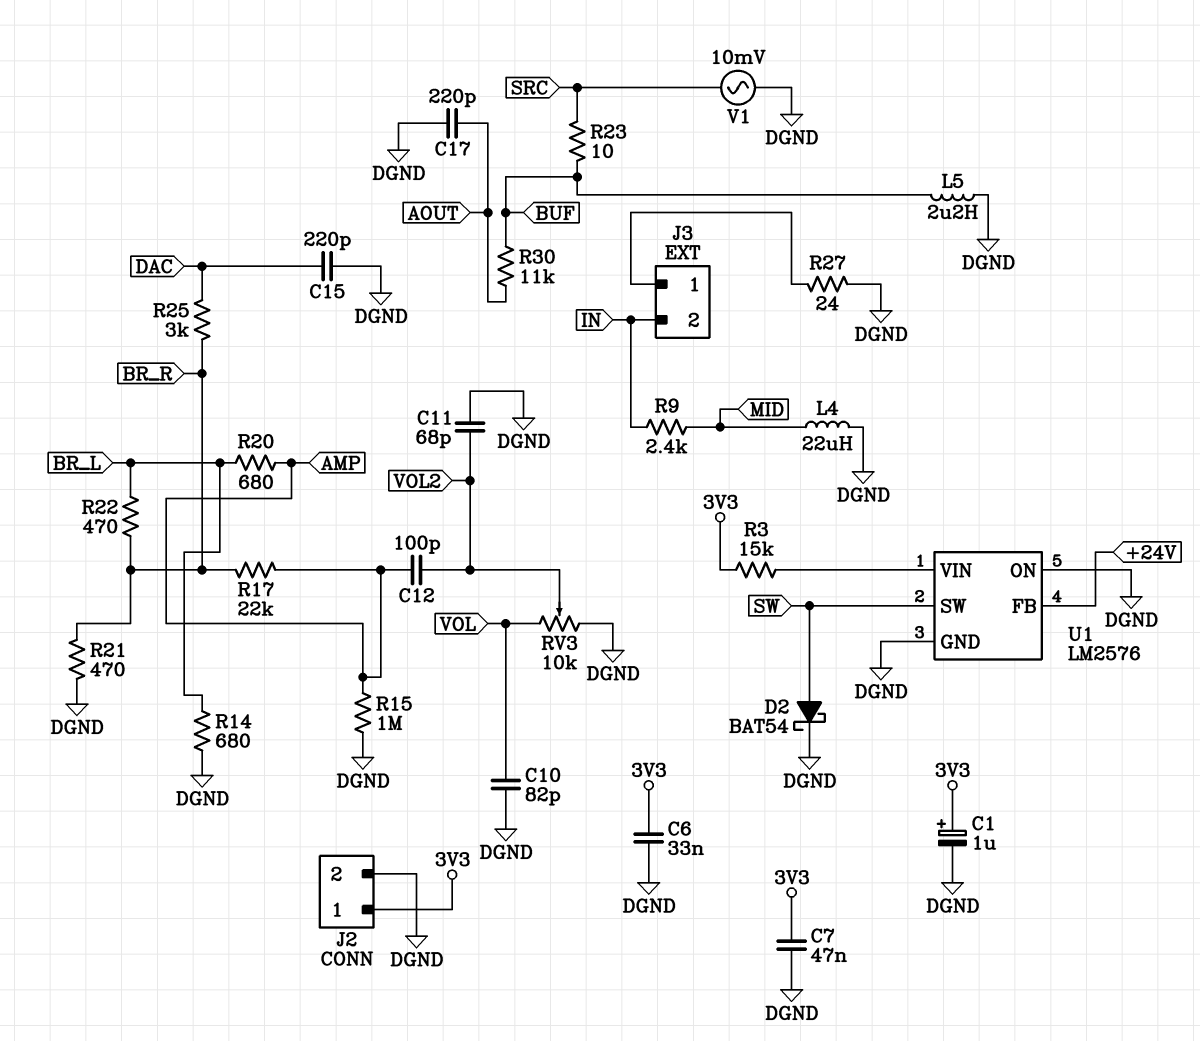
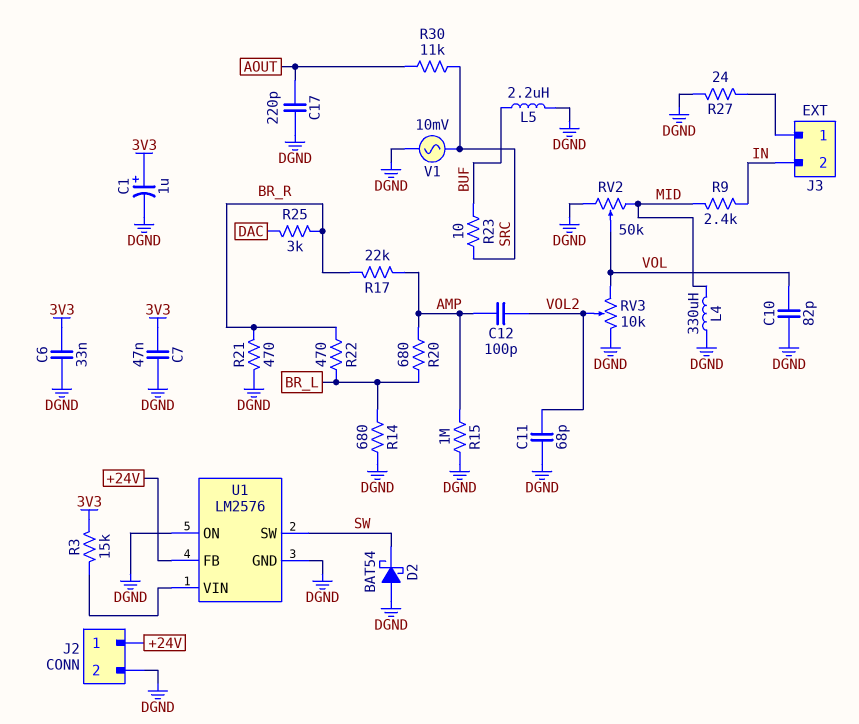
C15: 220pF (DAC, DGND) -> none
D2: schottky BAT54 (A SW, K DGND) -> schottky BAT54 (A DGND, K SW)
J2 pin 1: 3V3 -> +24V
L4: 22uH (DGND, MID) -> 330uH (DGND, MID)
R30: 11k (AOUT, BUF) -> 11k (AOUT, SRC)
RV2: none -> 50k (DGND, MID, wiper VOL)

